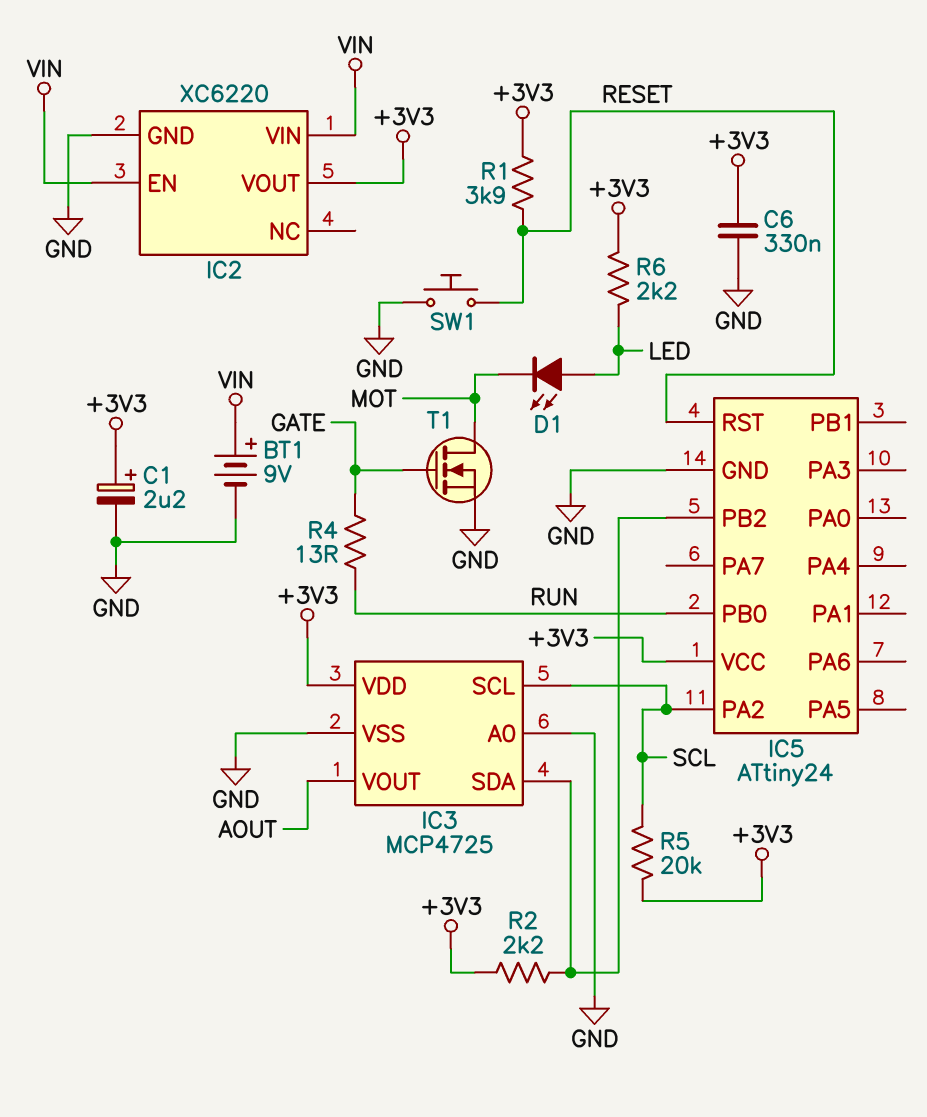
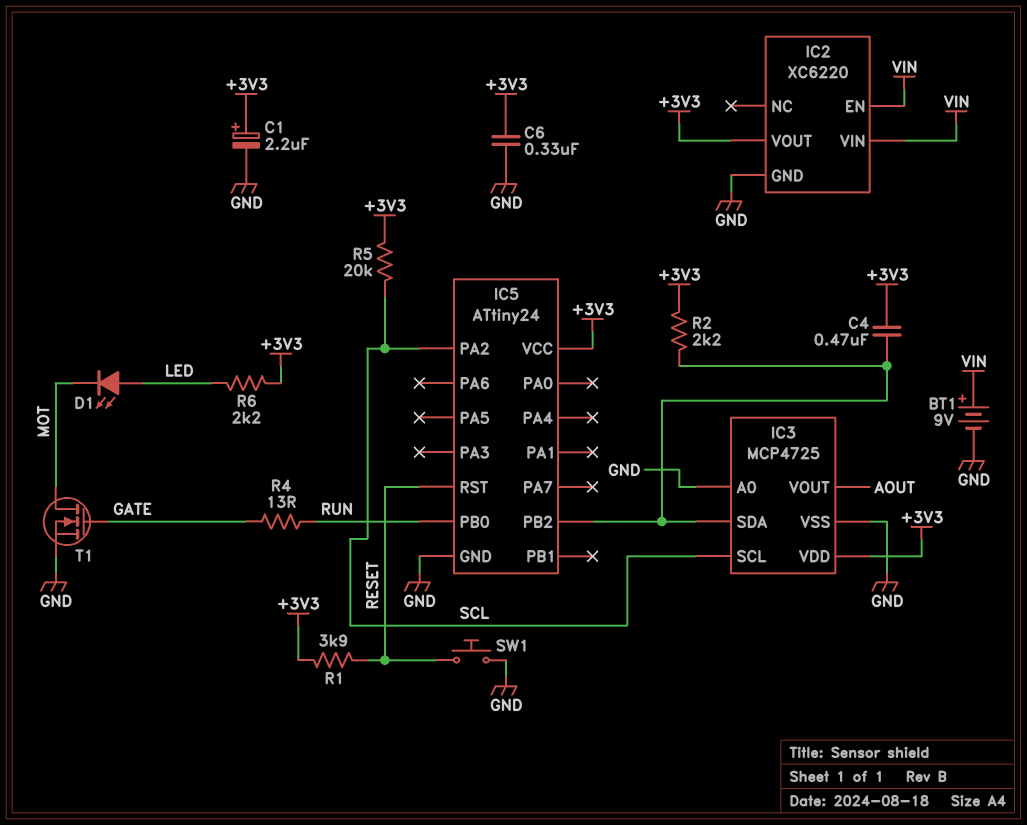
C4: none -> 470nF (+3V3, IC3/SDA)

